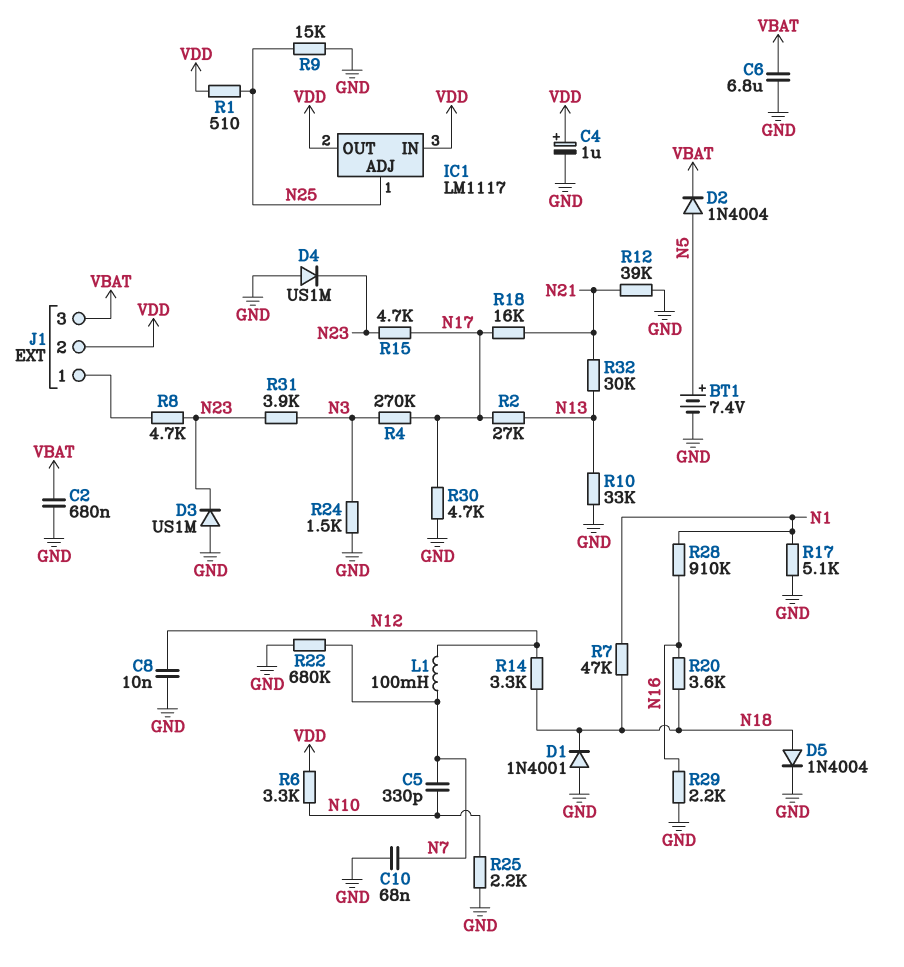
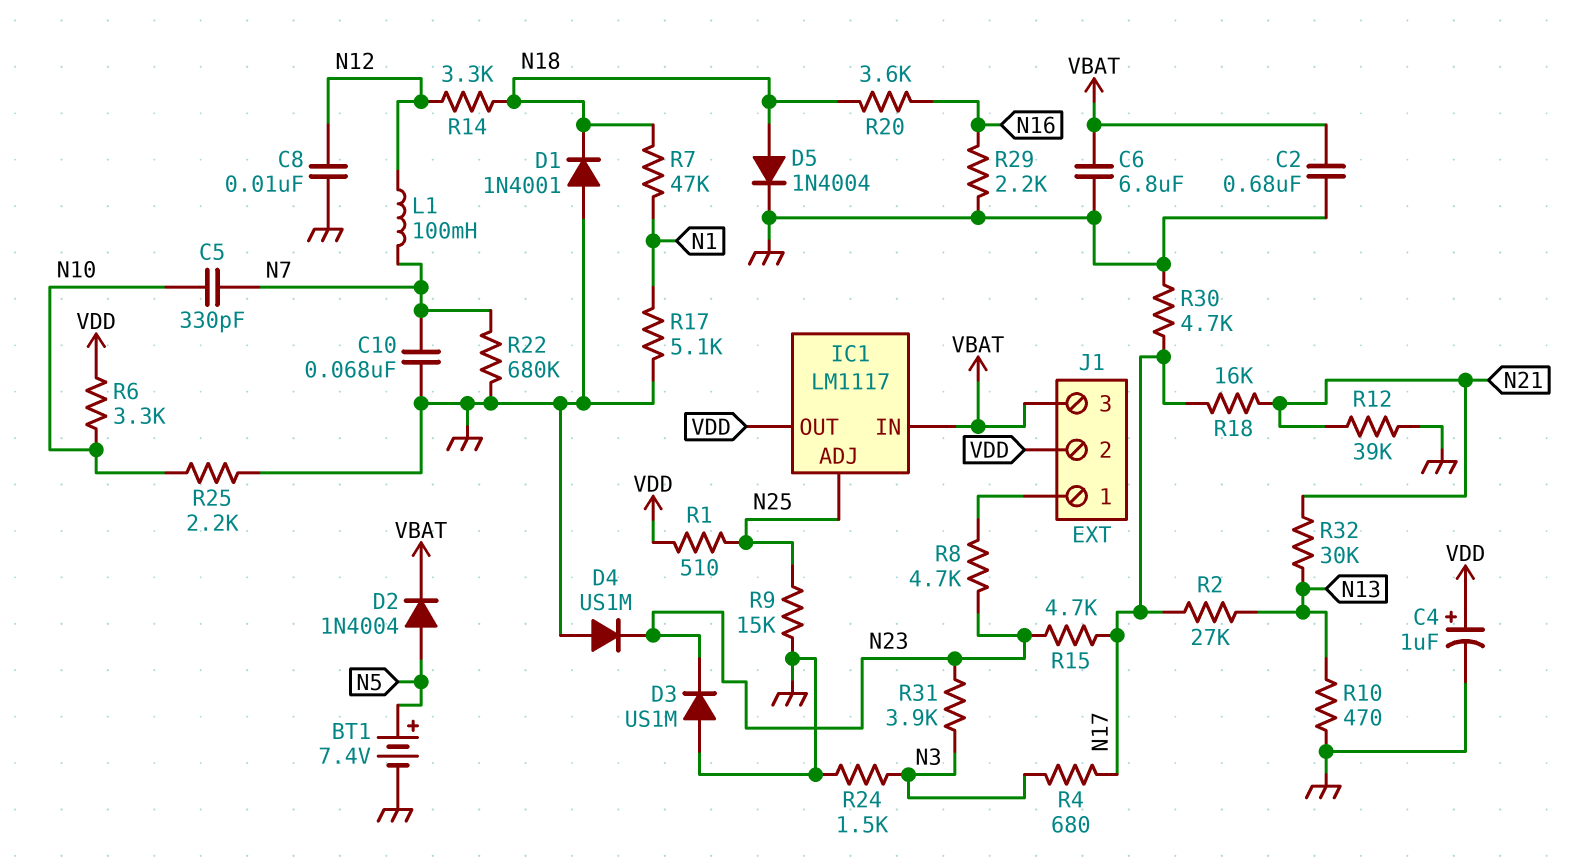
IC1 pin IN: VDD -> VBAT
R4: 270k (N3, N17) -> 680 (N3, N17)
R10: 33k (GND, N13) -> 470 (GND, N13)
R28: 910k (N1, N16) -> none

